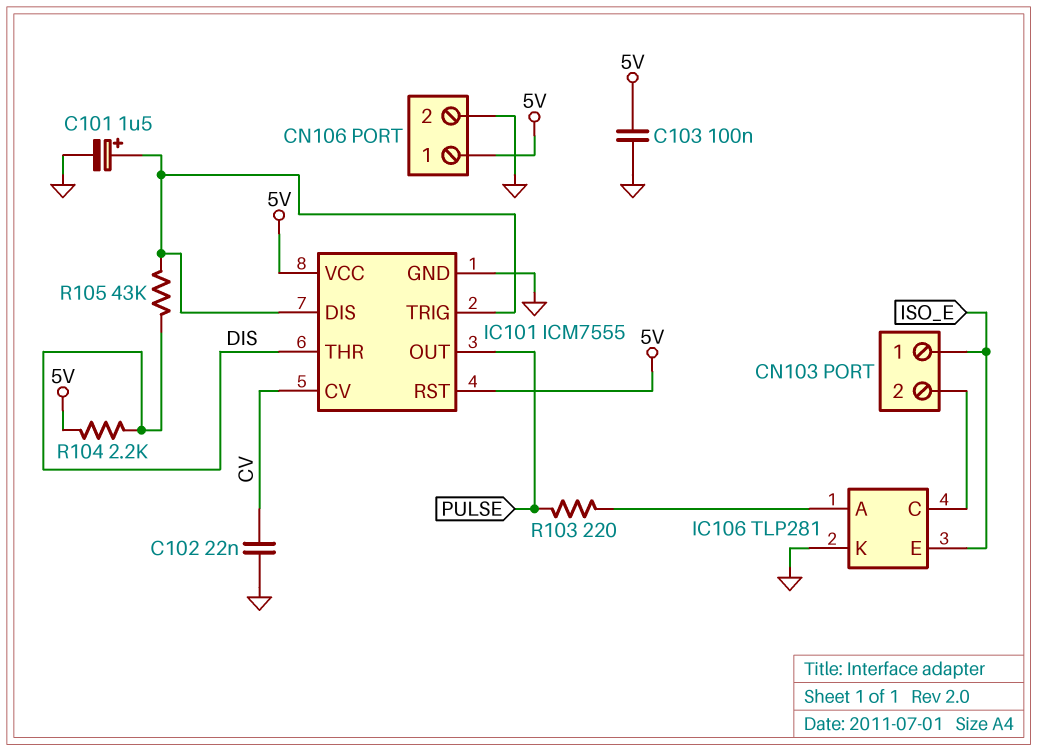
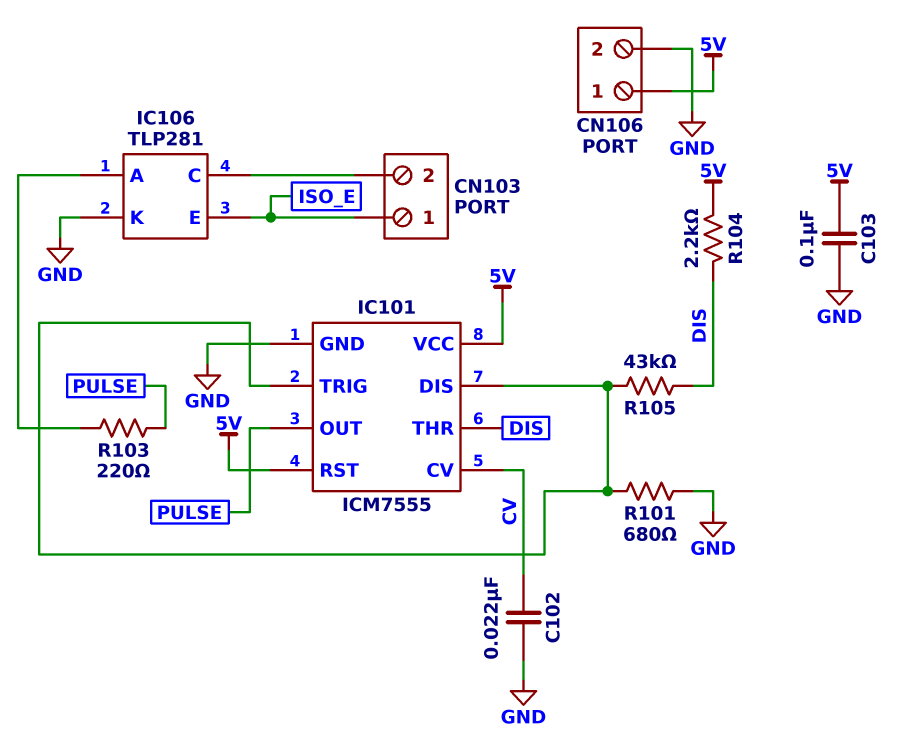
C101: 1.5uF (plus IC101/DIS, minus GND) -> none
R101: none -> 680 (GND, IC101/DIS)

